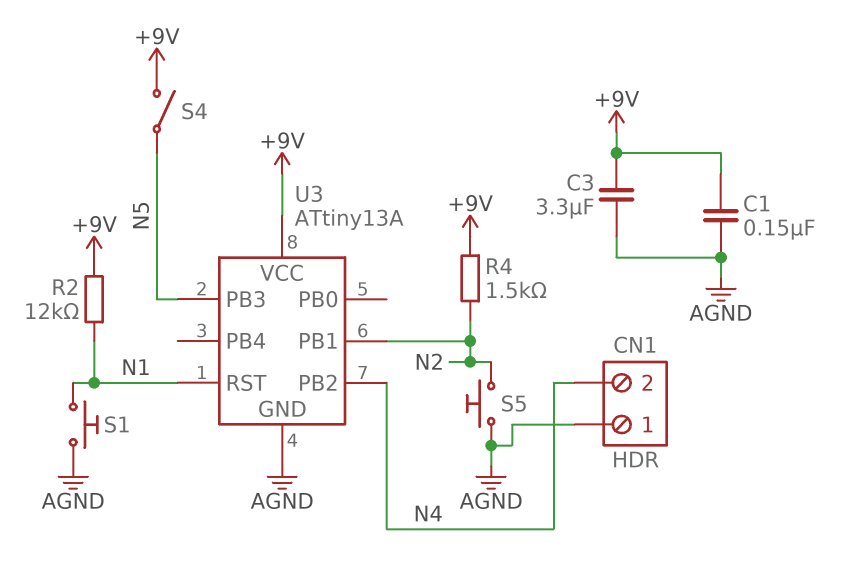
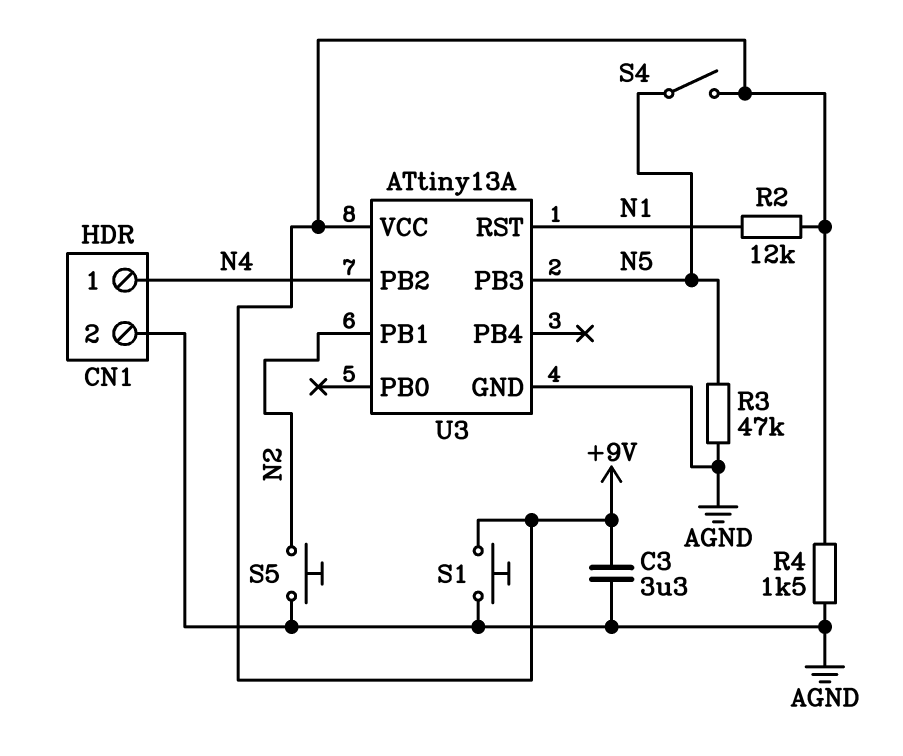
C1: 150nF (+9V, AGND) -> none
CN1 pin 1: AGND -> N4
CN1 pin 2: N4 -> AGND
R3: none -> 47k (AGND, N5)
R4: 1.5k (+9V, N2) -> 1.5k (+9V, AGND)
S1: button (AGND, N1) -> button (+9V, AGND)

